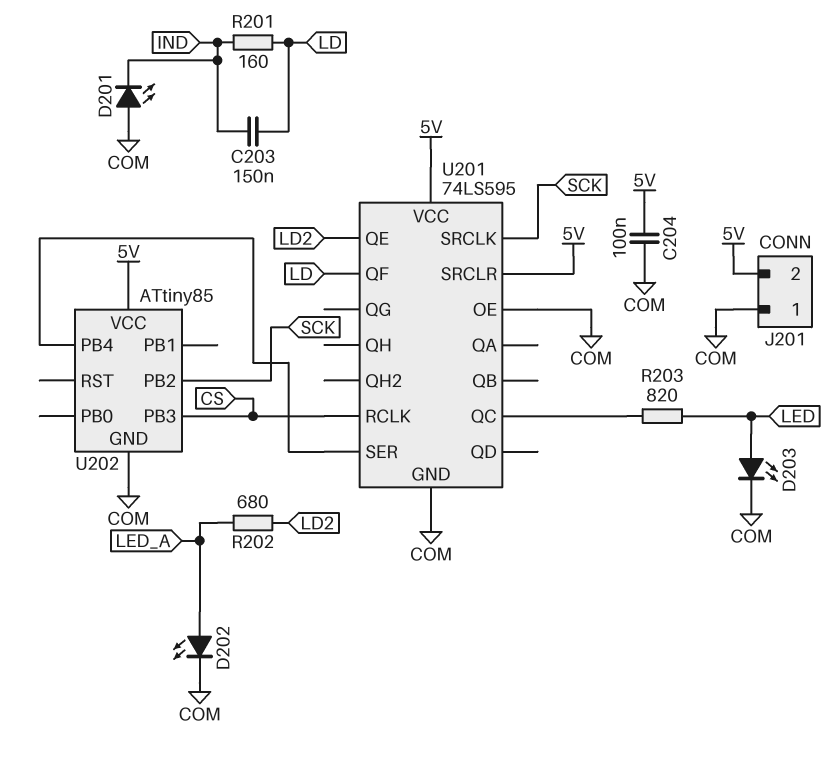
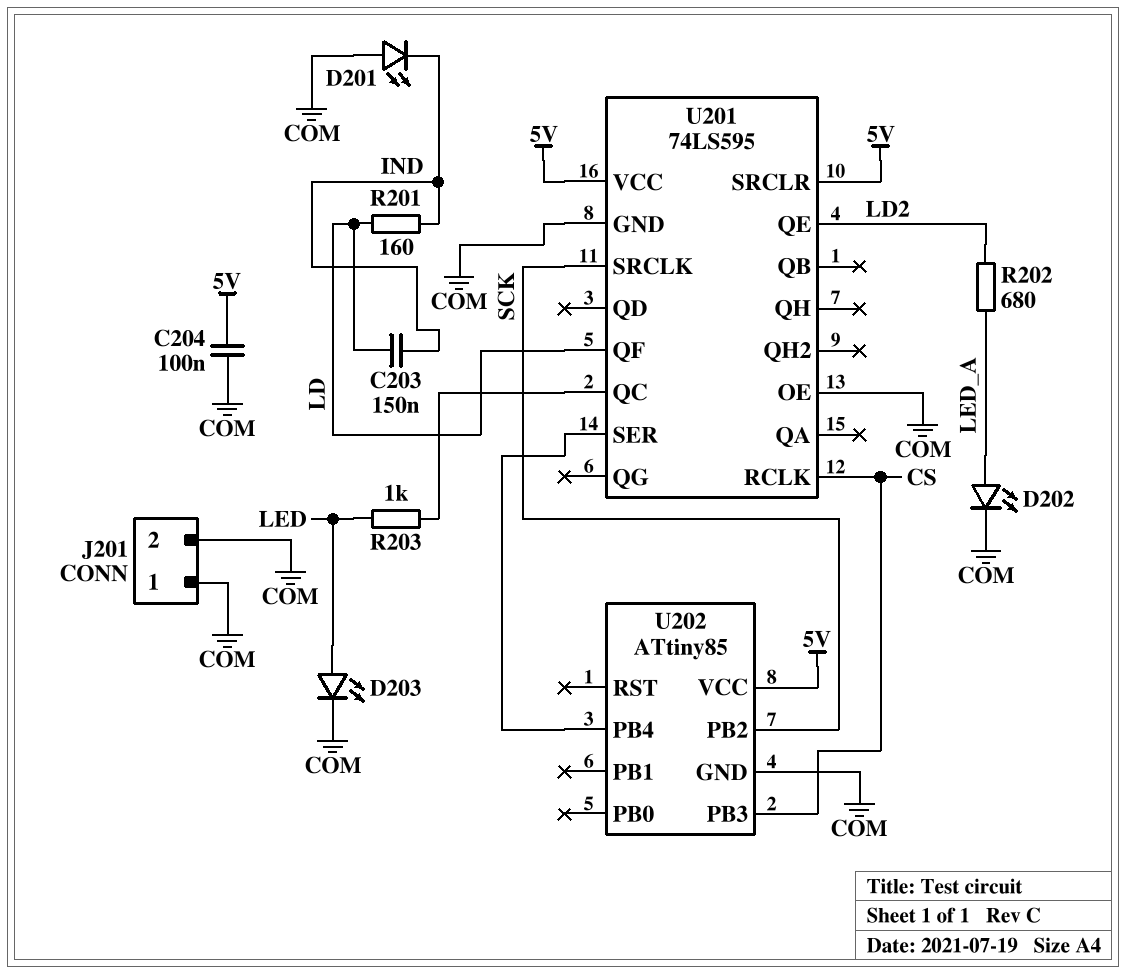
J201 pin 2: 5V -> COM
R203: 820 (LED, U201/QC) -> 1k (LED, U201/QC)

